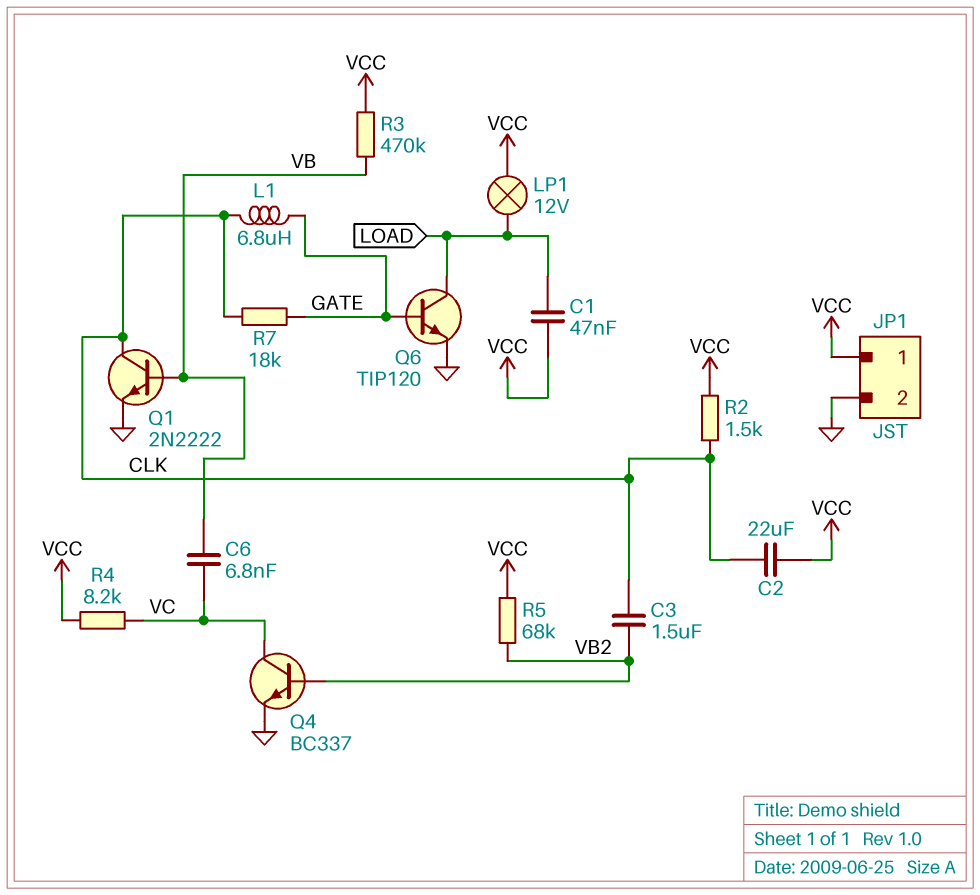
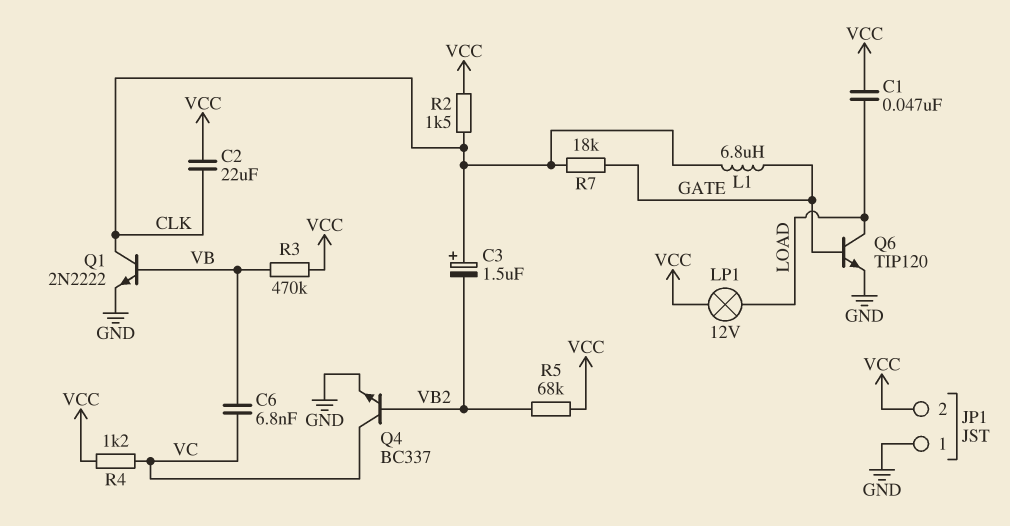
C3: 1.5uF (CLK, VB2) -> 1.5uF (plus CLK, minus VB2)
JP1 pin 1: VCC -> GND
JP1 pin 2: GND -> VCC
R4: 8.2k (VC, VCC) -> 1.2k (VC, VCC)

